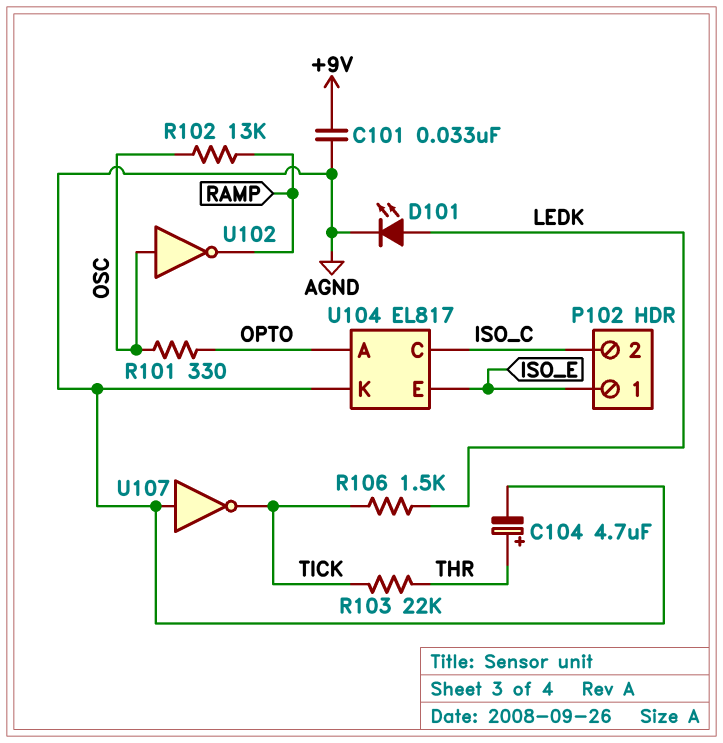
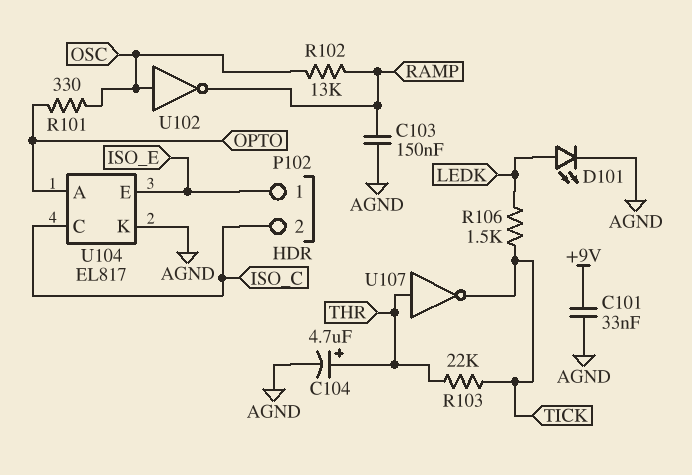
C103: none -> 150nF (AGND, RAMP)
U107: NOT (in AGND, out TICK) -> NOT (in THR, out TICK)

